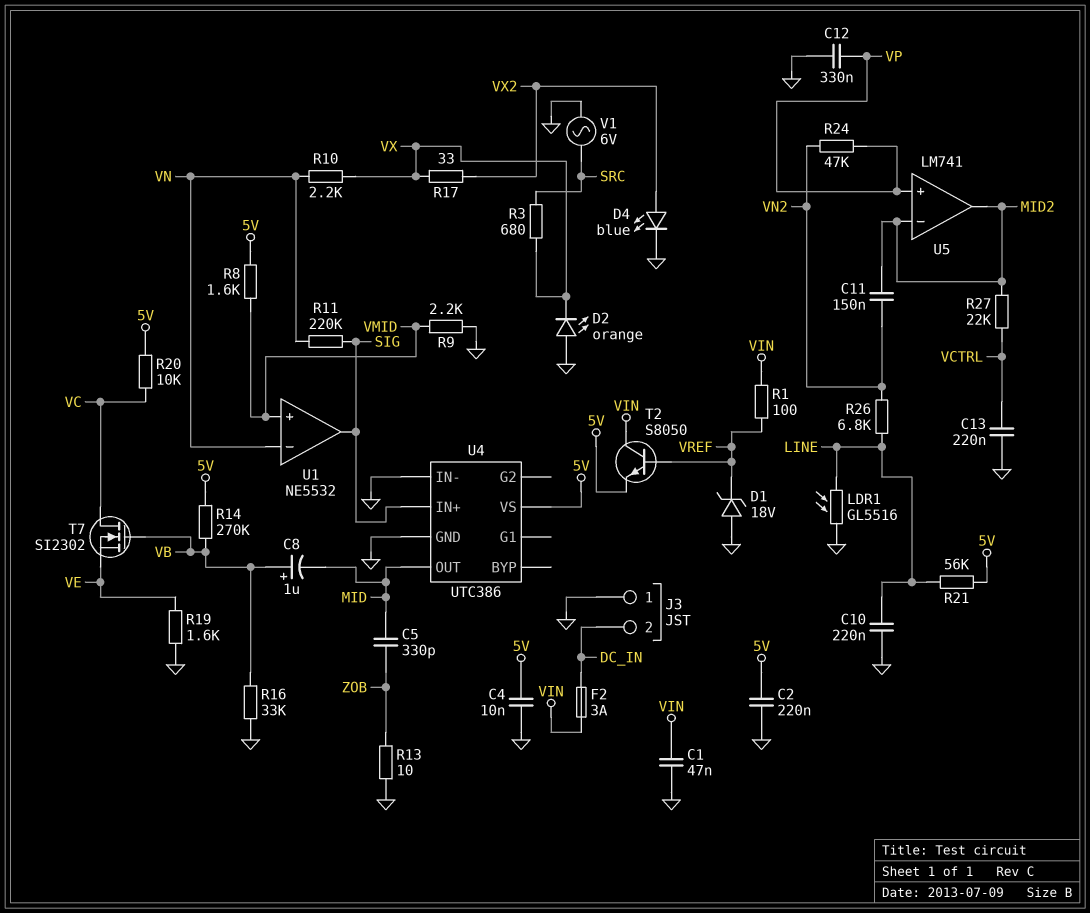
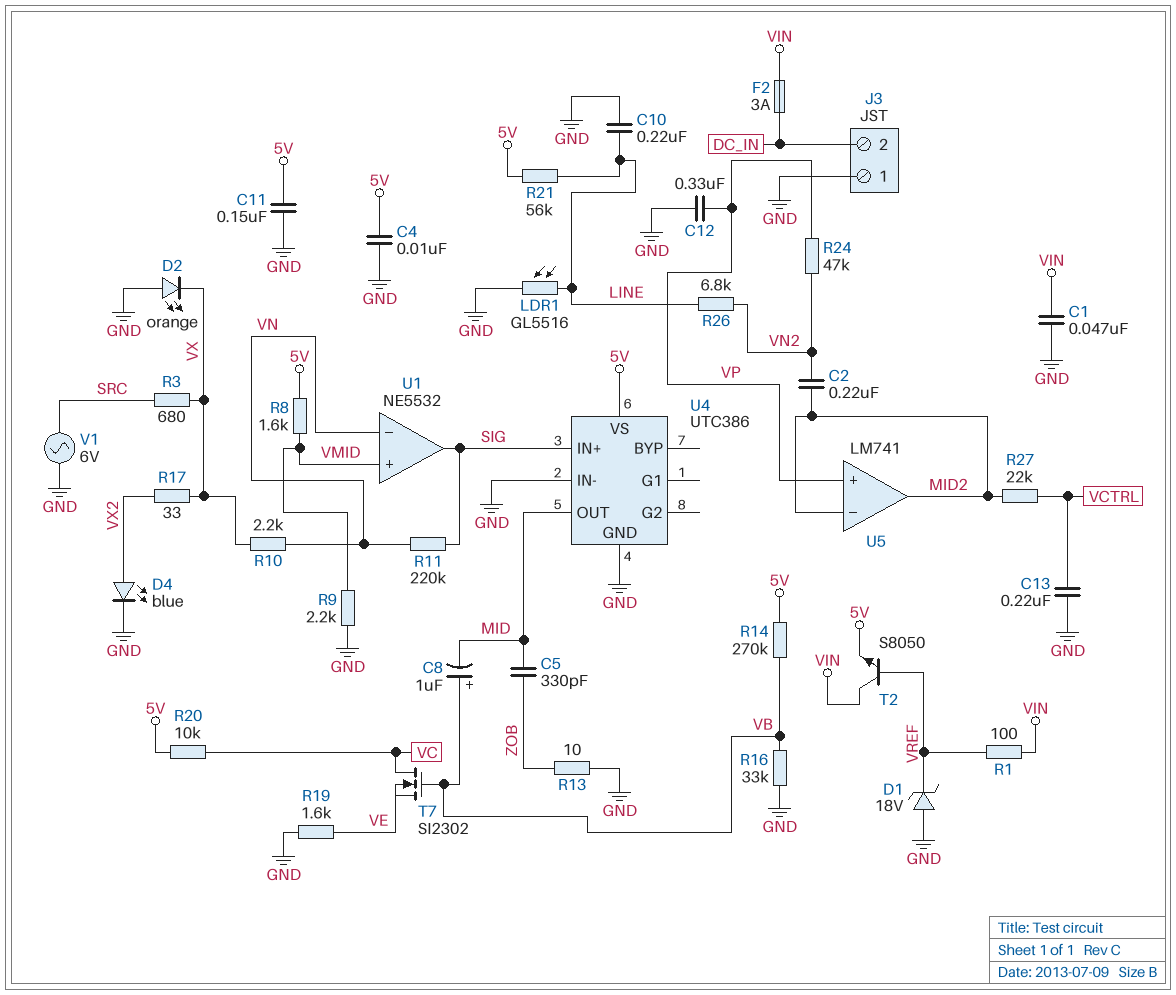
C2: 220nF (5V, GND) -> 220nF (MID2, VN2)
C11: 150nF (MID2, VN2) -> 150nF (5V, GND)

